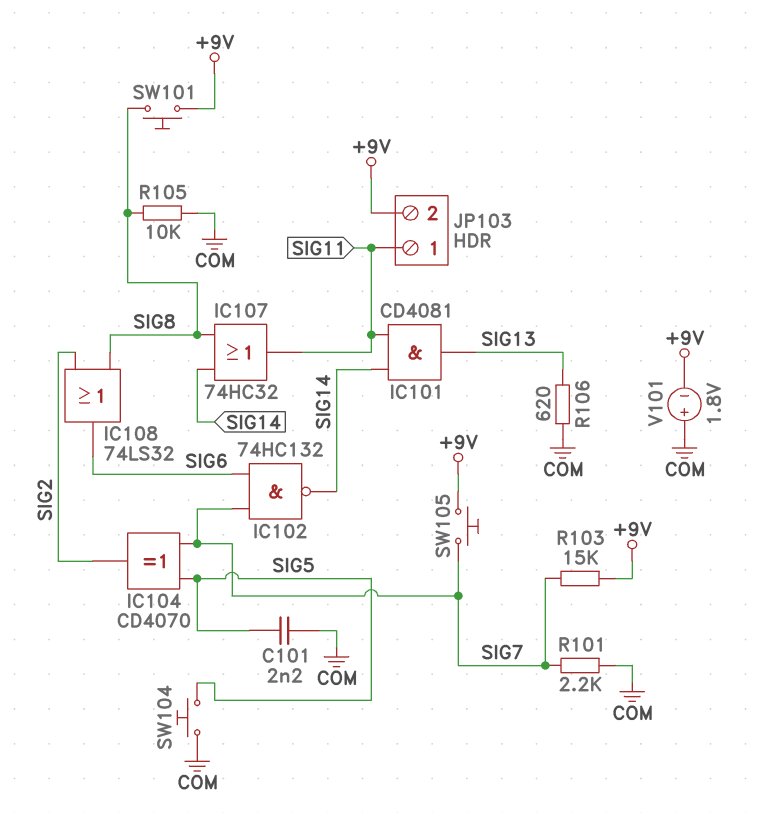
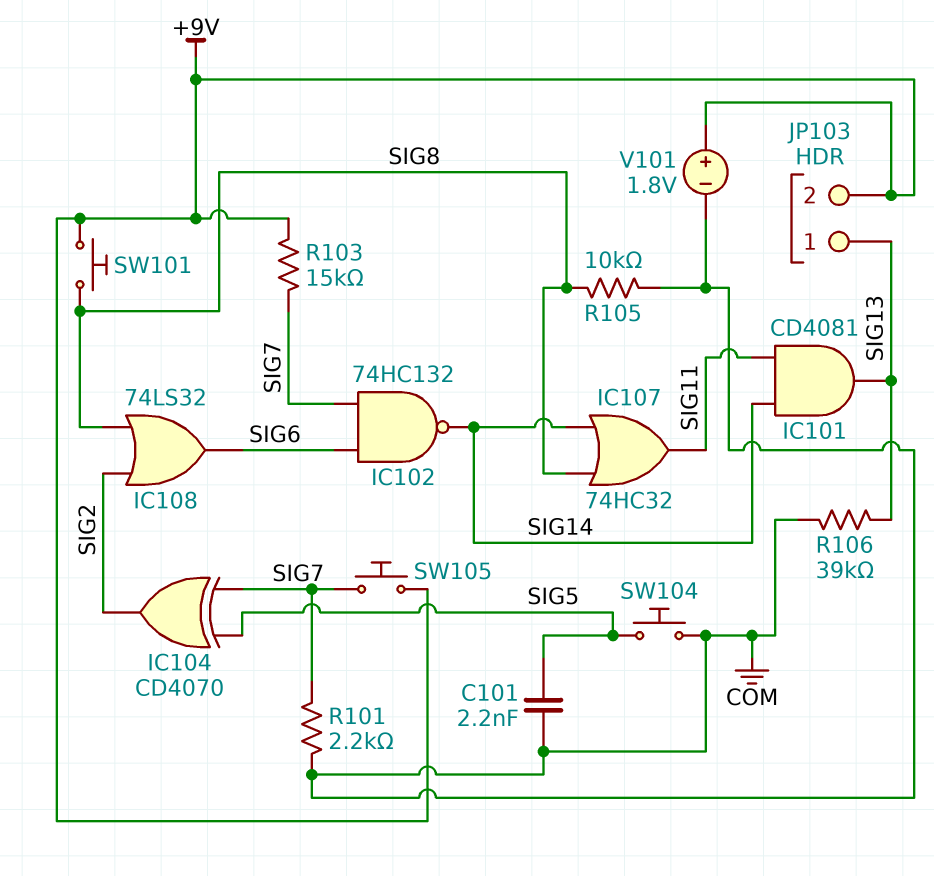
JP103 pin 1: SIG11 -> SIG13
R106: 620 (COM, SIG13) -> 39k (COM, SIG13)
V101: 1.8V (plus COM, minus +9V) -> 1.8V (plus +9V, minus COM)

